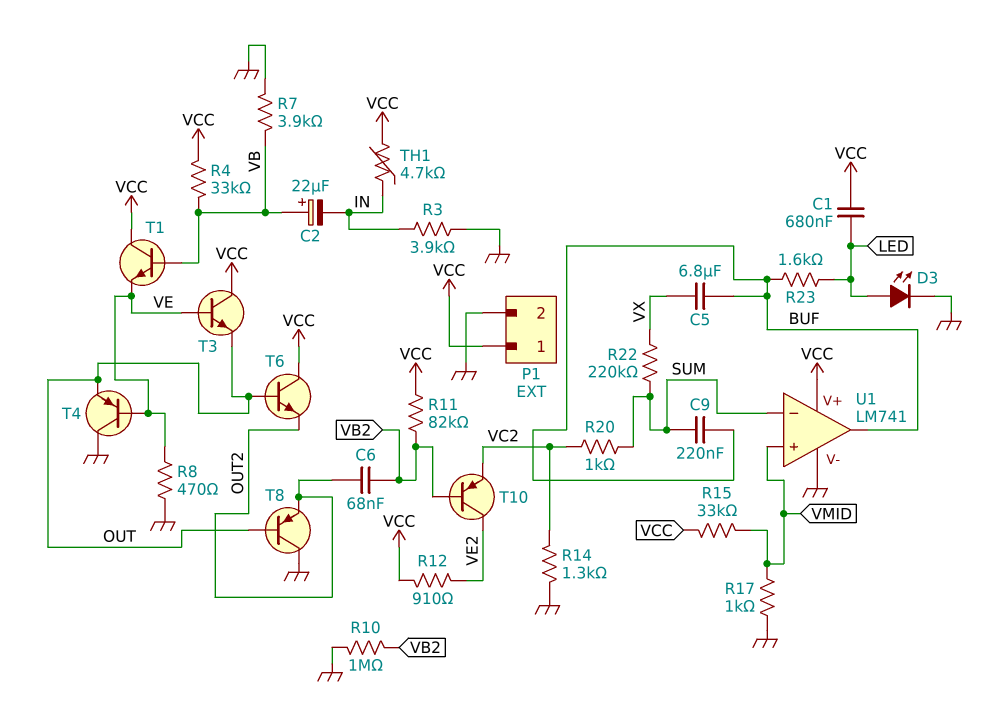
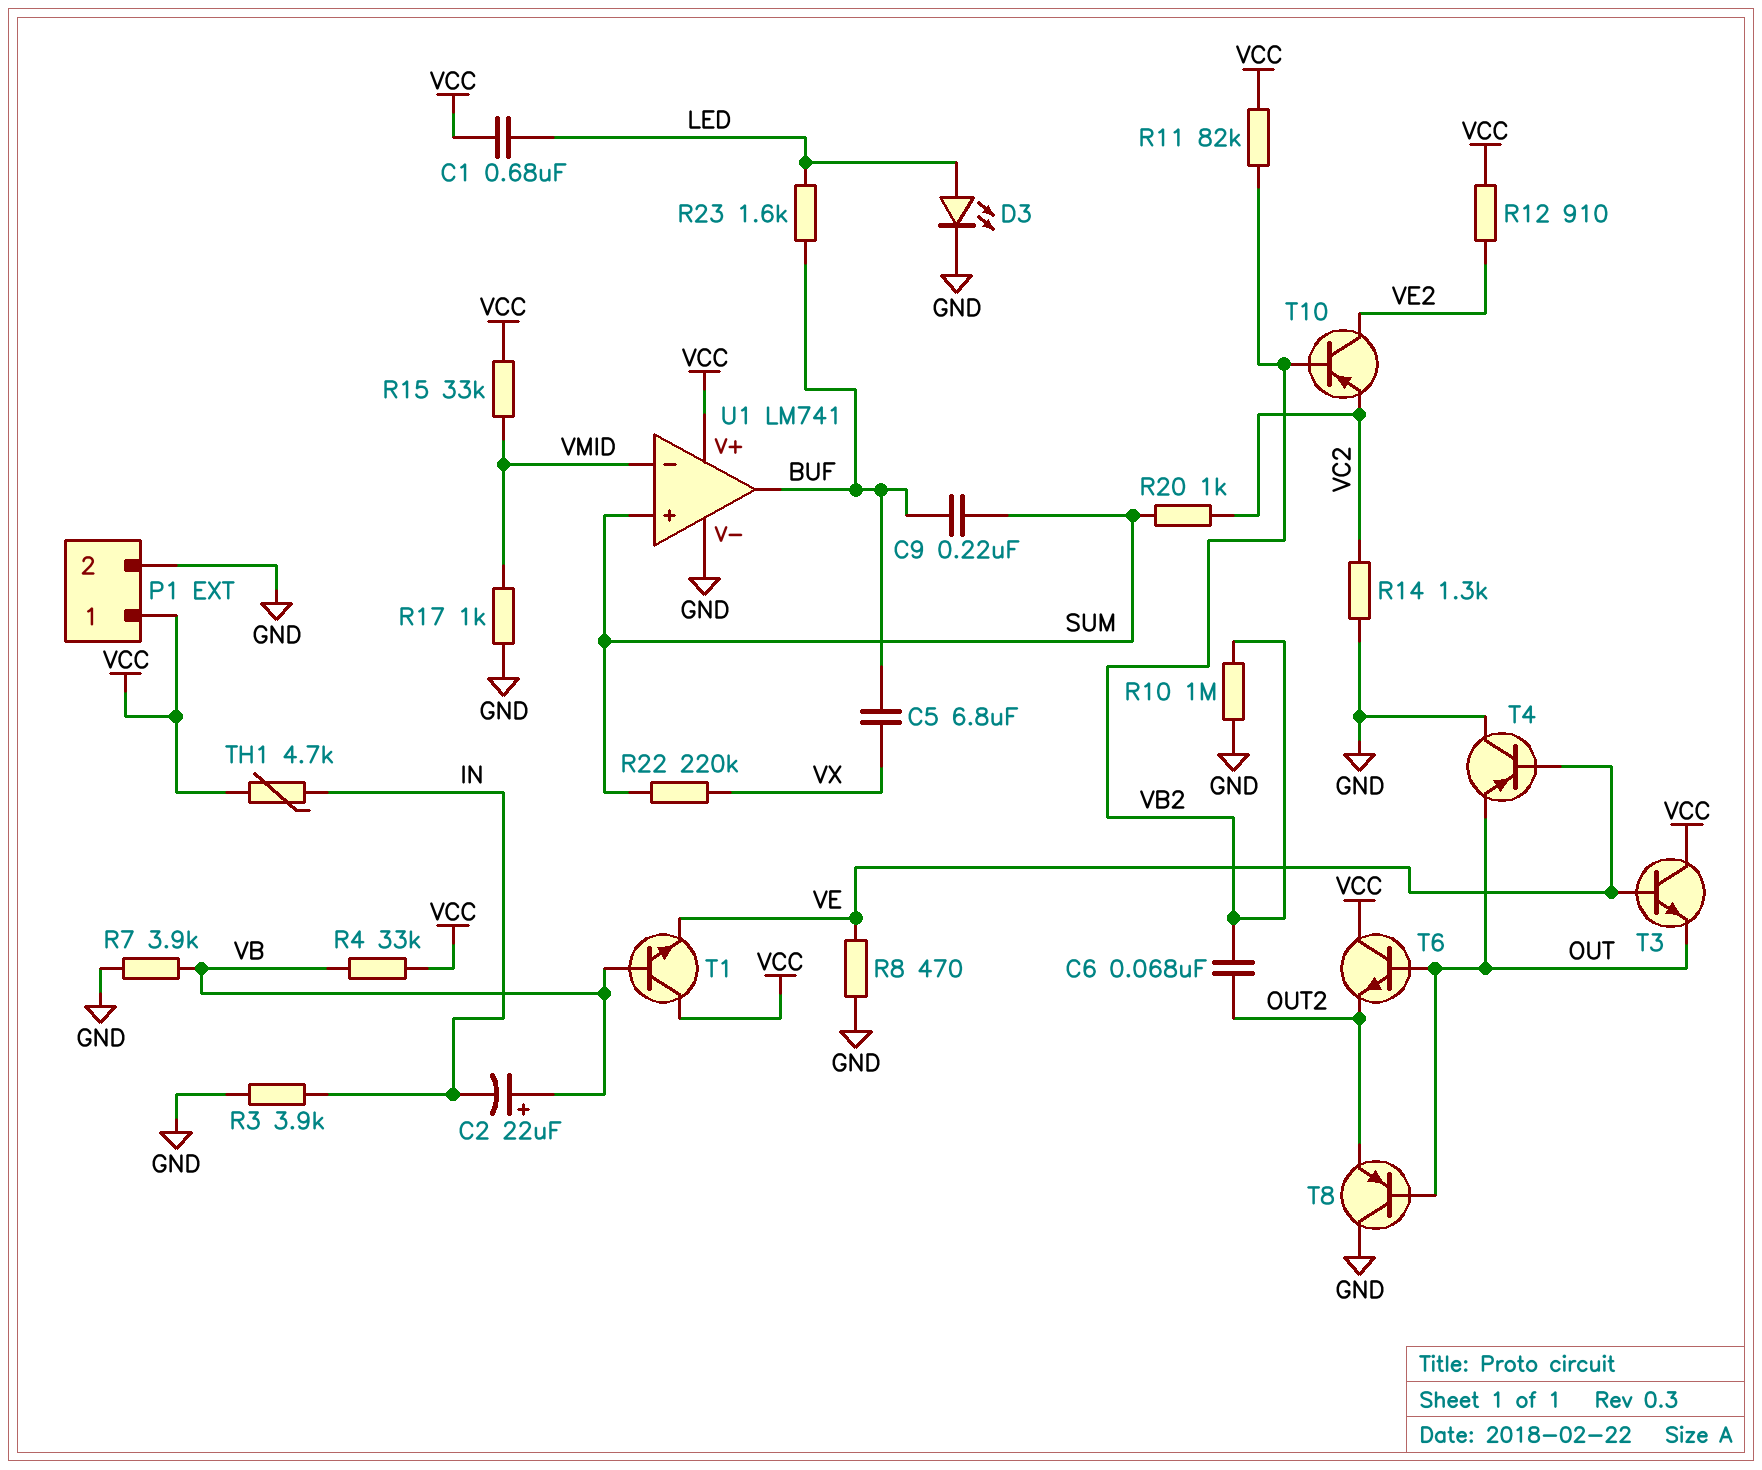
U1 pin in+: VMID -> SUM
U1 pin in-: SUM -> VMID

